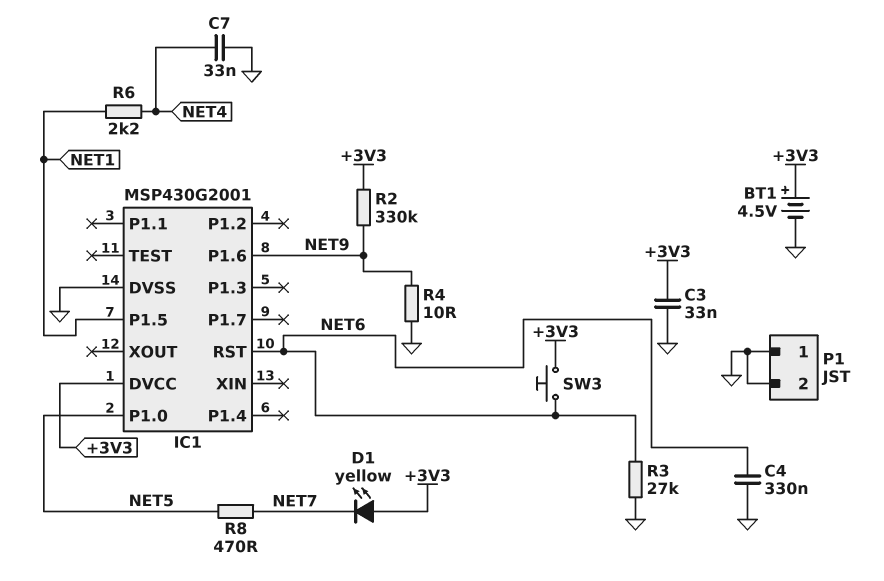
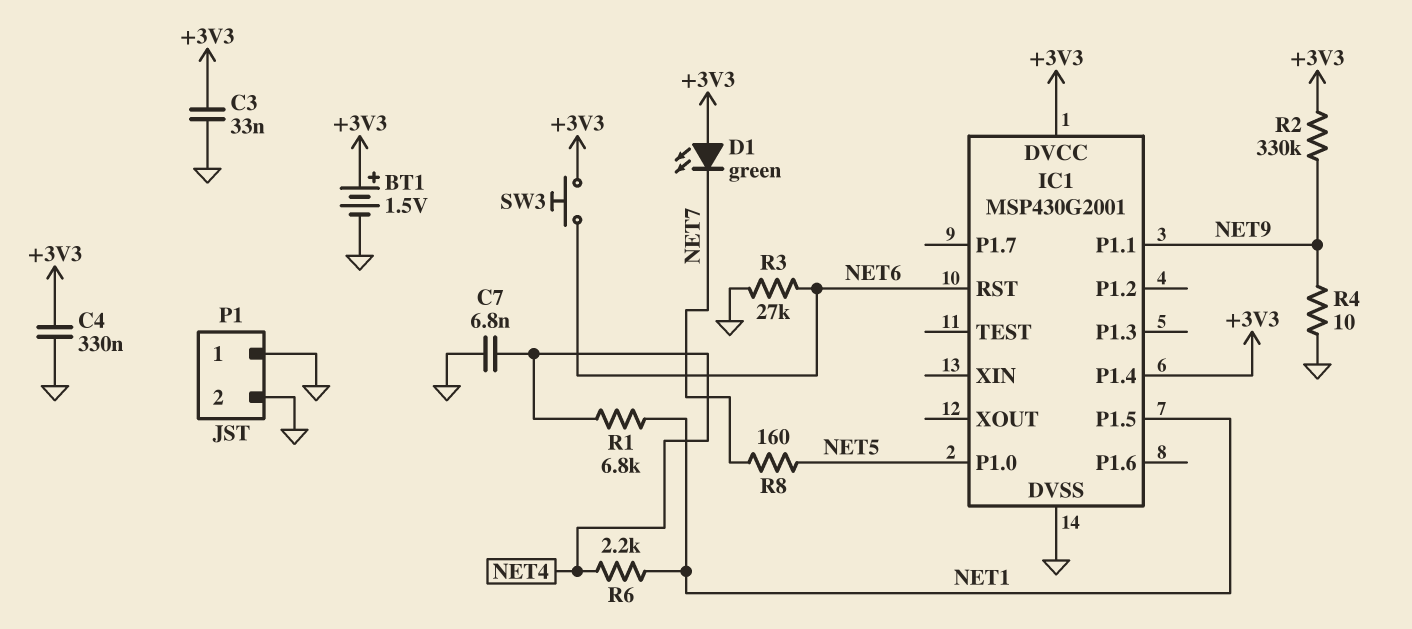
BT1: 4.5V (plus +3V3, minus GND) -> 1.5V (plus +3V3, minus GND)
C4: 330nF (GND, NET6) -> 330nF (+3V3, GND)
C7: 33nF (GND, NET4) -> 6.8nF (GND, NET4)
D1: LED yellow (A +3V3, K NET7) -> LED green (A +3V3, K NET7)
IC1 pin P1.1: none -> NET9
IC1 pin P1.4: none -> +3V3
IC1 pin P1.6: NET9 -> none
R1: none -> 6.8k (NET1, NET4)
R8: 470 (NET5, NET7) -> 160 (NET5, NET7)

